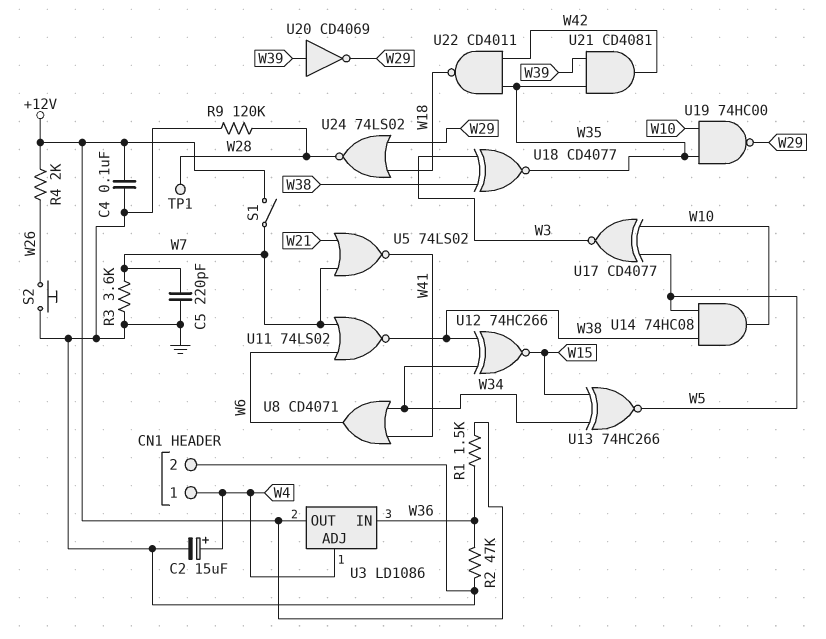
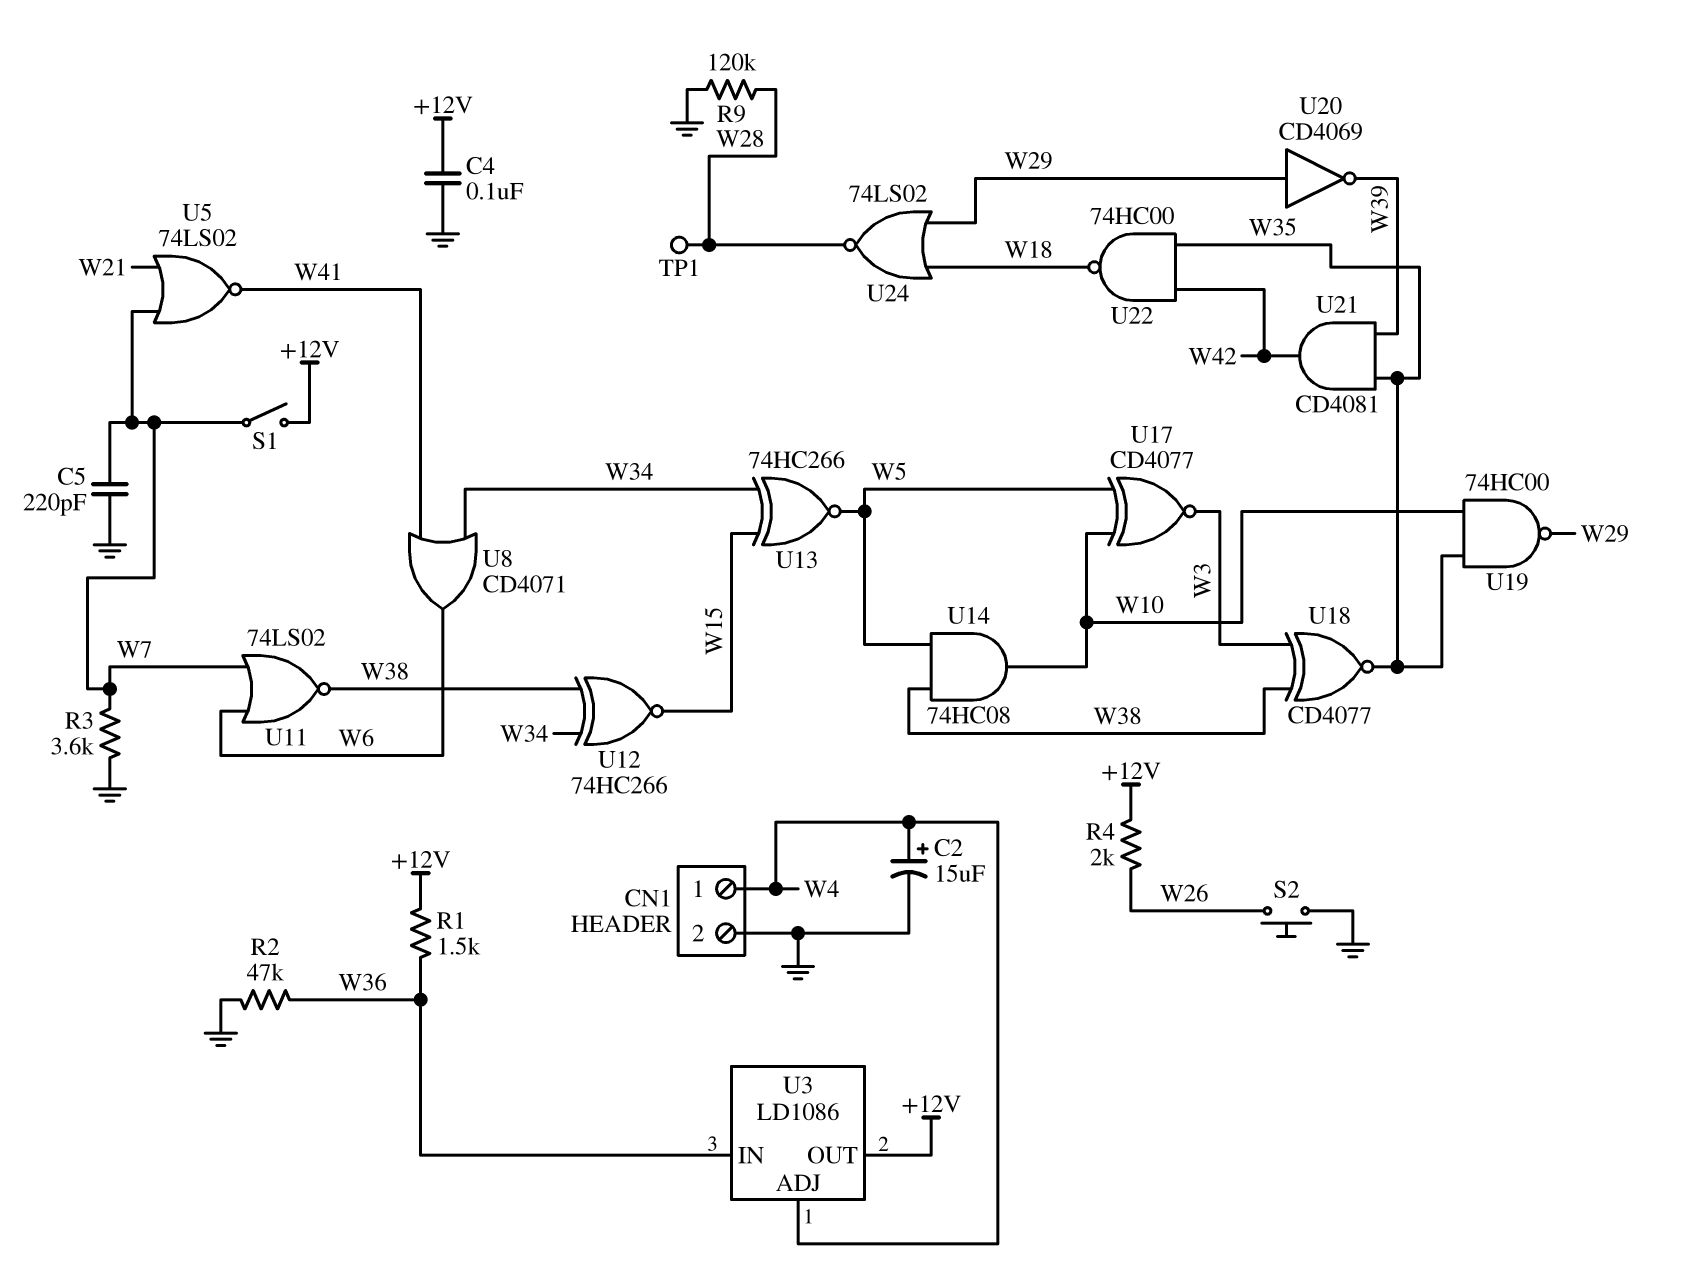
U20: NOT CD4069 (in W39, out W29) -> NOT CD4069 (in W29, out W39)
U22: NAND CD4011 (in W35, in W42, out W18) -> NAND 74HC00 (in W35, in W42, out W18)

